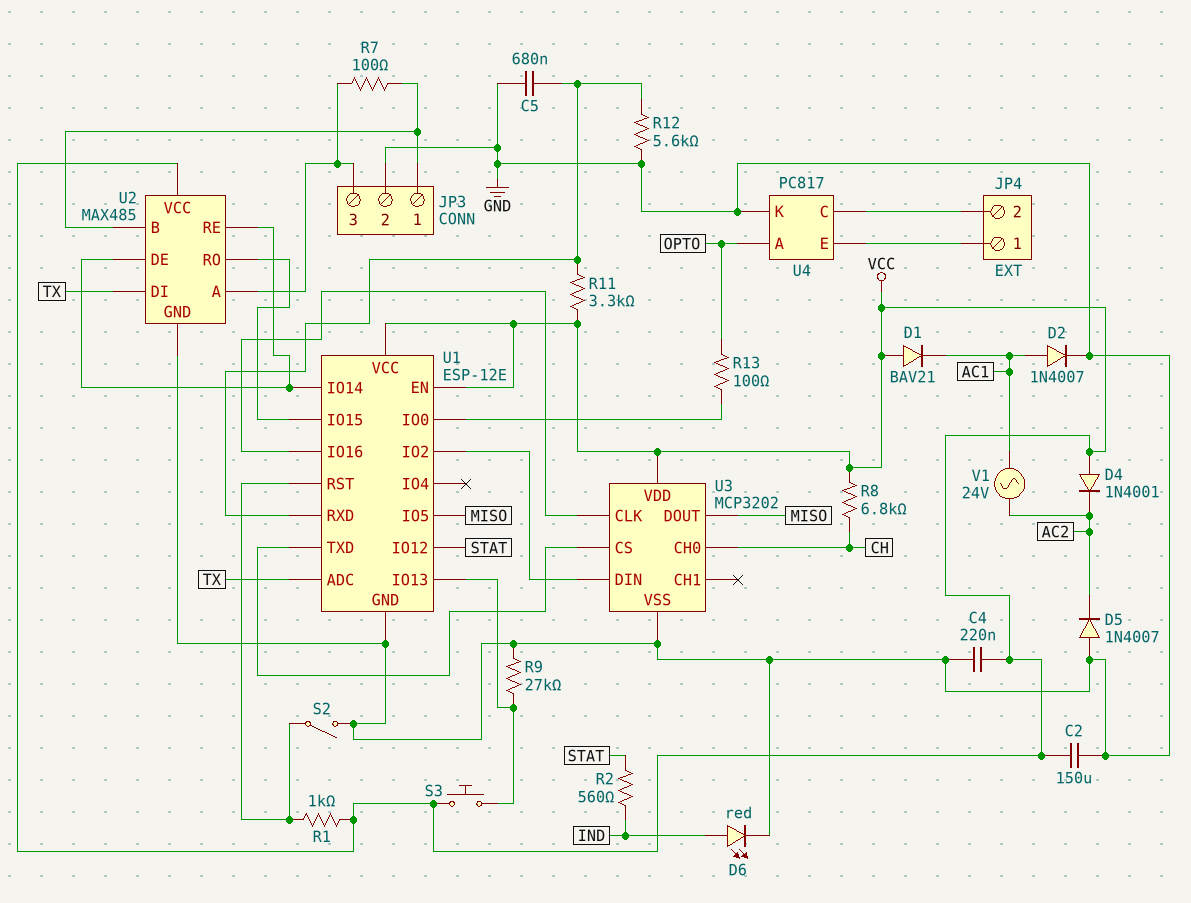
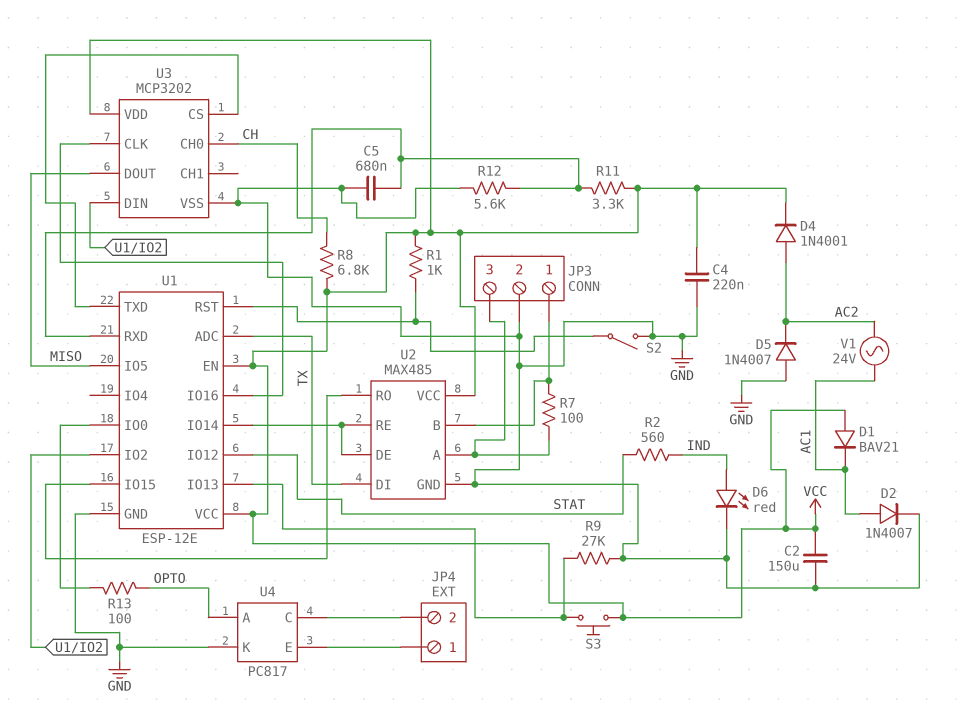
D4: diode 1N4001 (A VCC, K AC2) -> diode 1N4001 (A AC2, K VCC)

